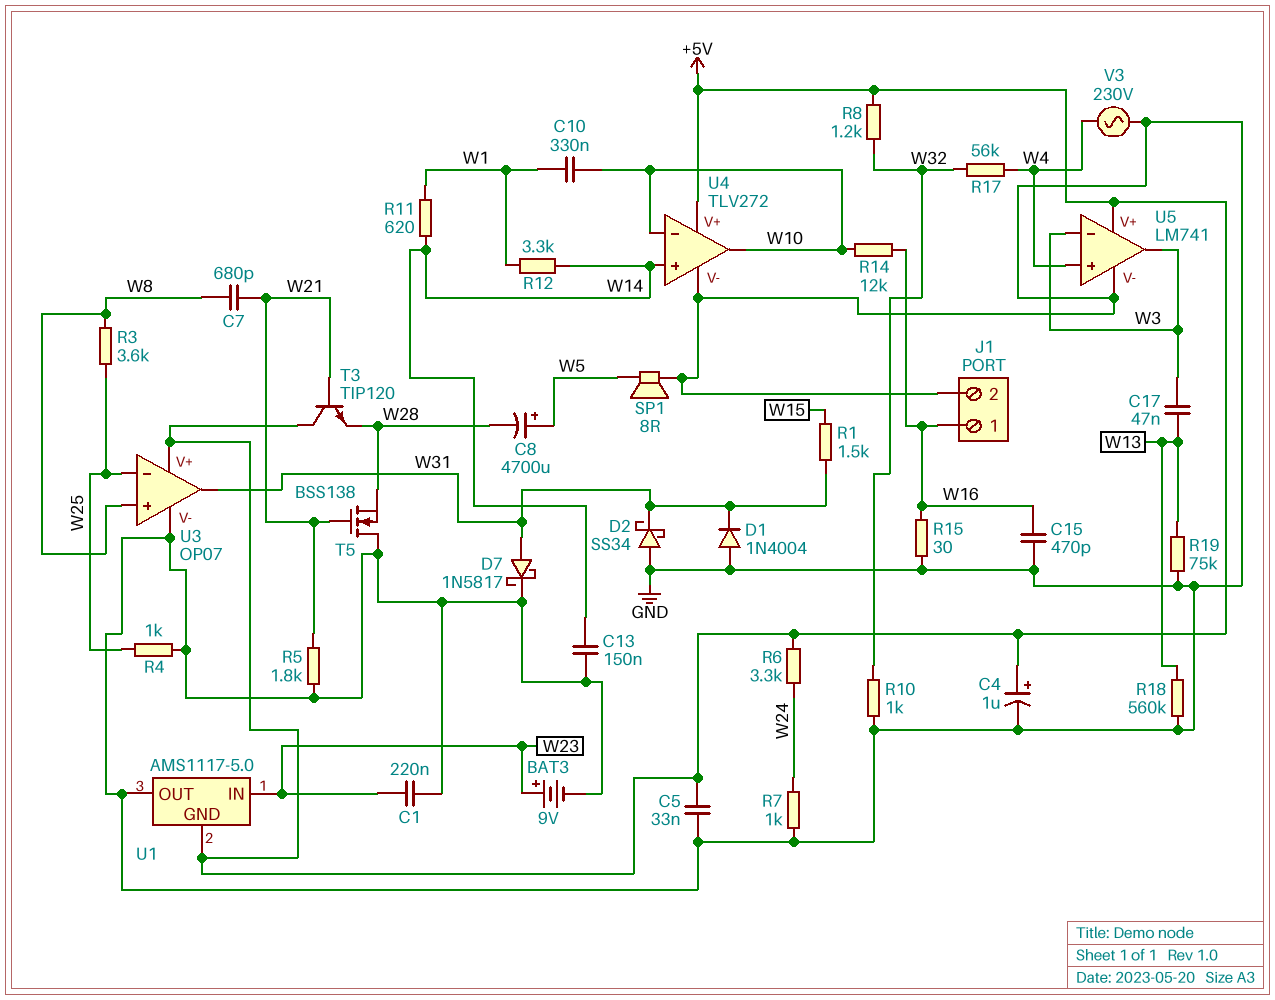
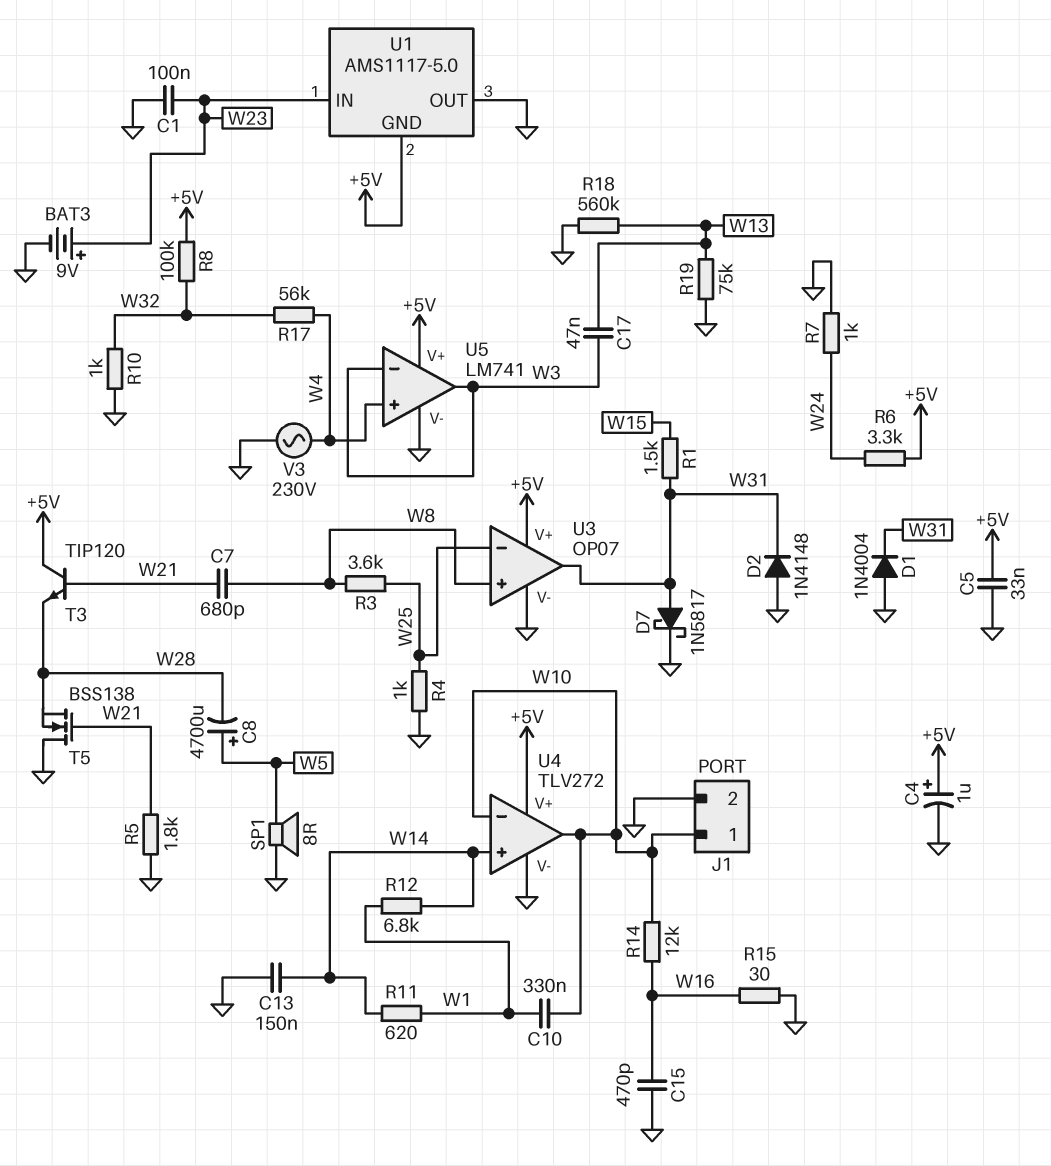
C1: 220nF (GND, W23) -> 100nF (GND, W23)
D2: schottky SS34 (A GND, K W31) -> diode 1N4148 (A GND, K W31)
J1 pin 1: W16 -> W10
R8: 1.2k (+5V, W32) -> 100k (+5V, W32)
R12: 3.3k (W1, W14) -> 6.8k (W1, W14)

